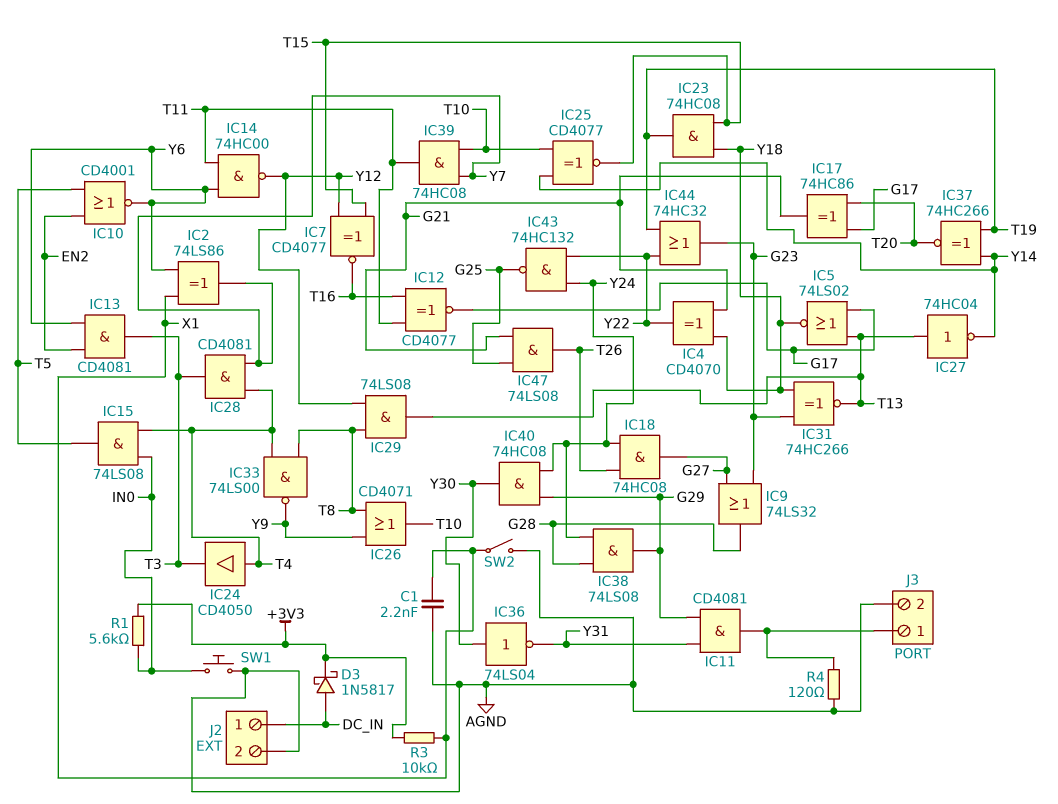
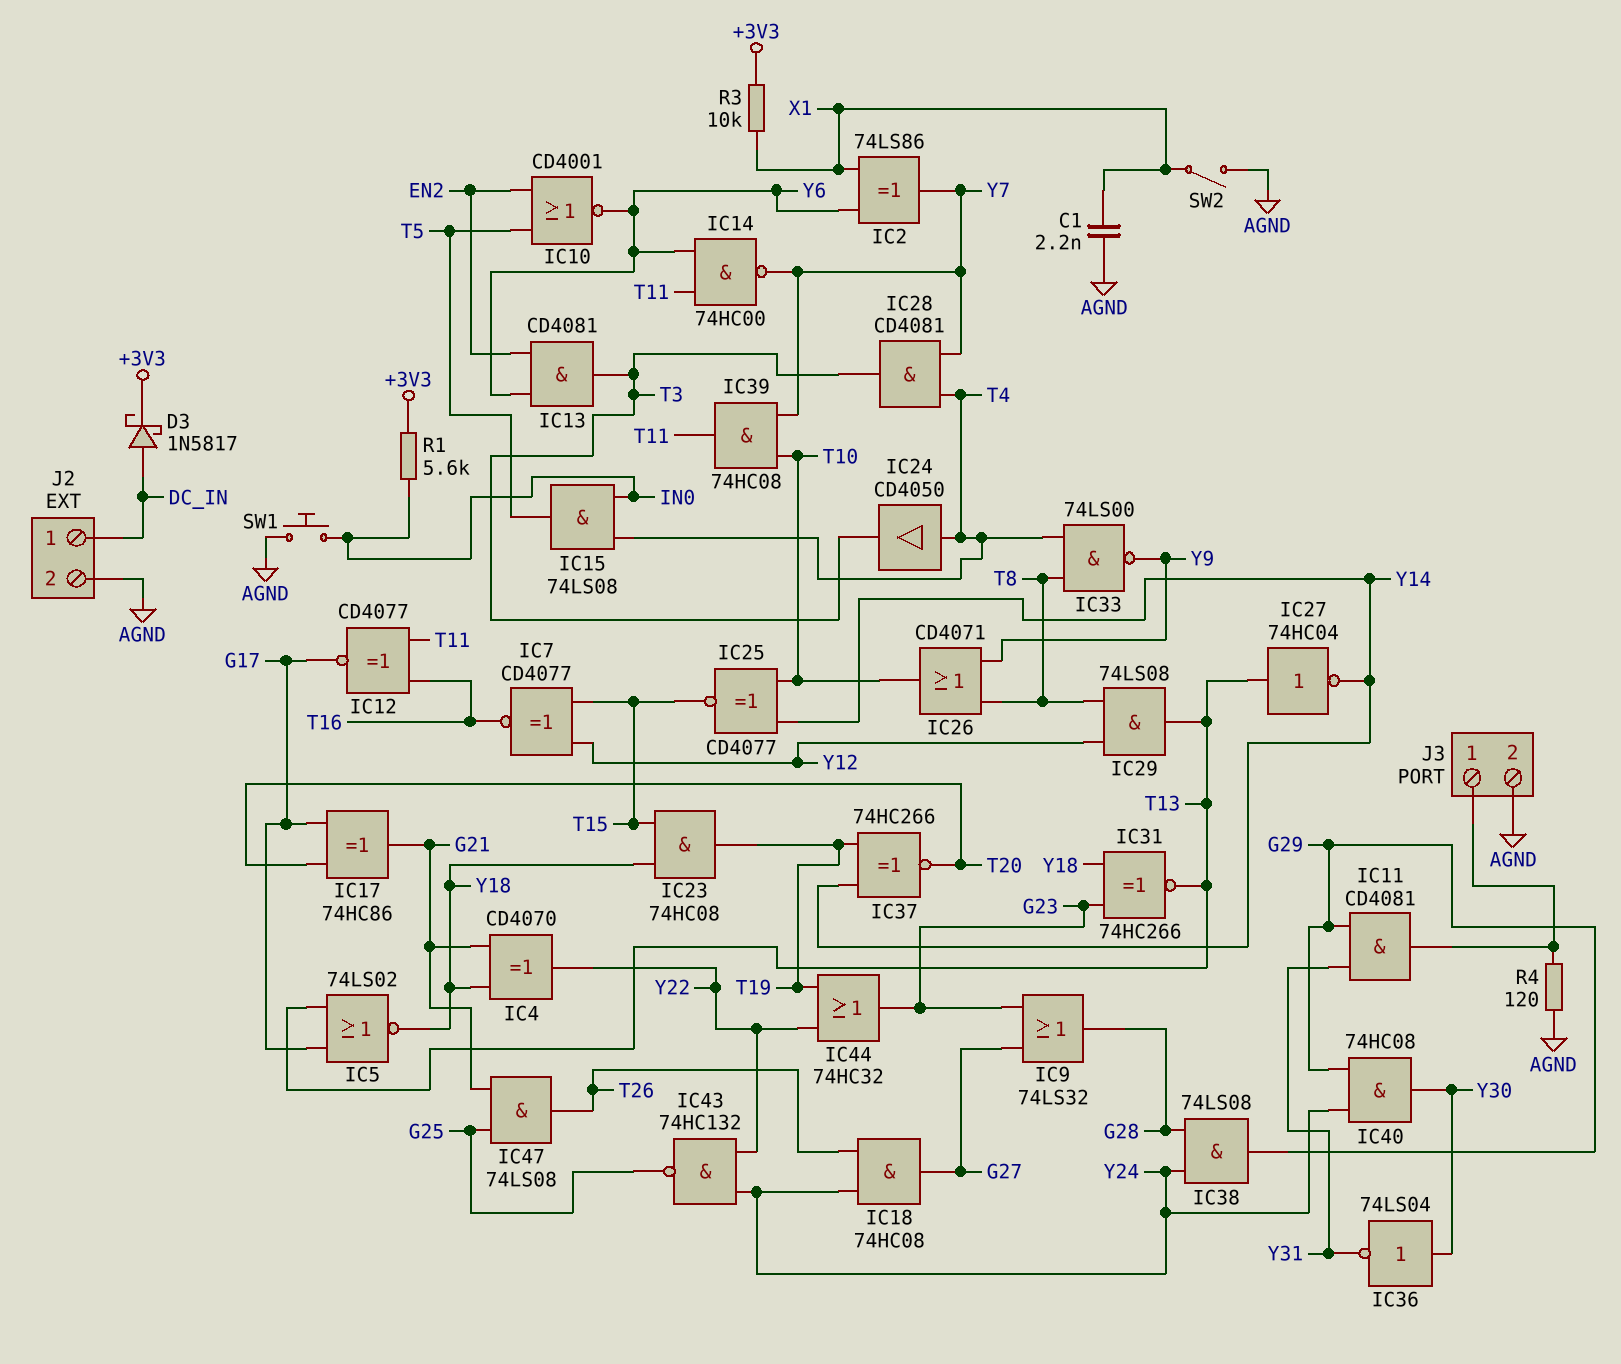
IC14: NAND 74HC00 (in T11, in Y6, out Y12) -> NAND 74HC00 (in T11, in Y6, out Y7)

